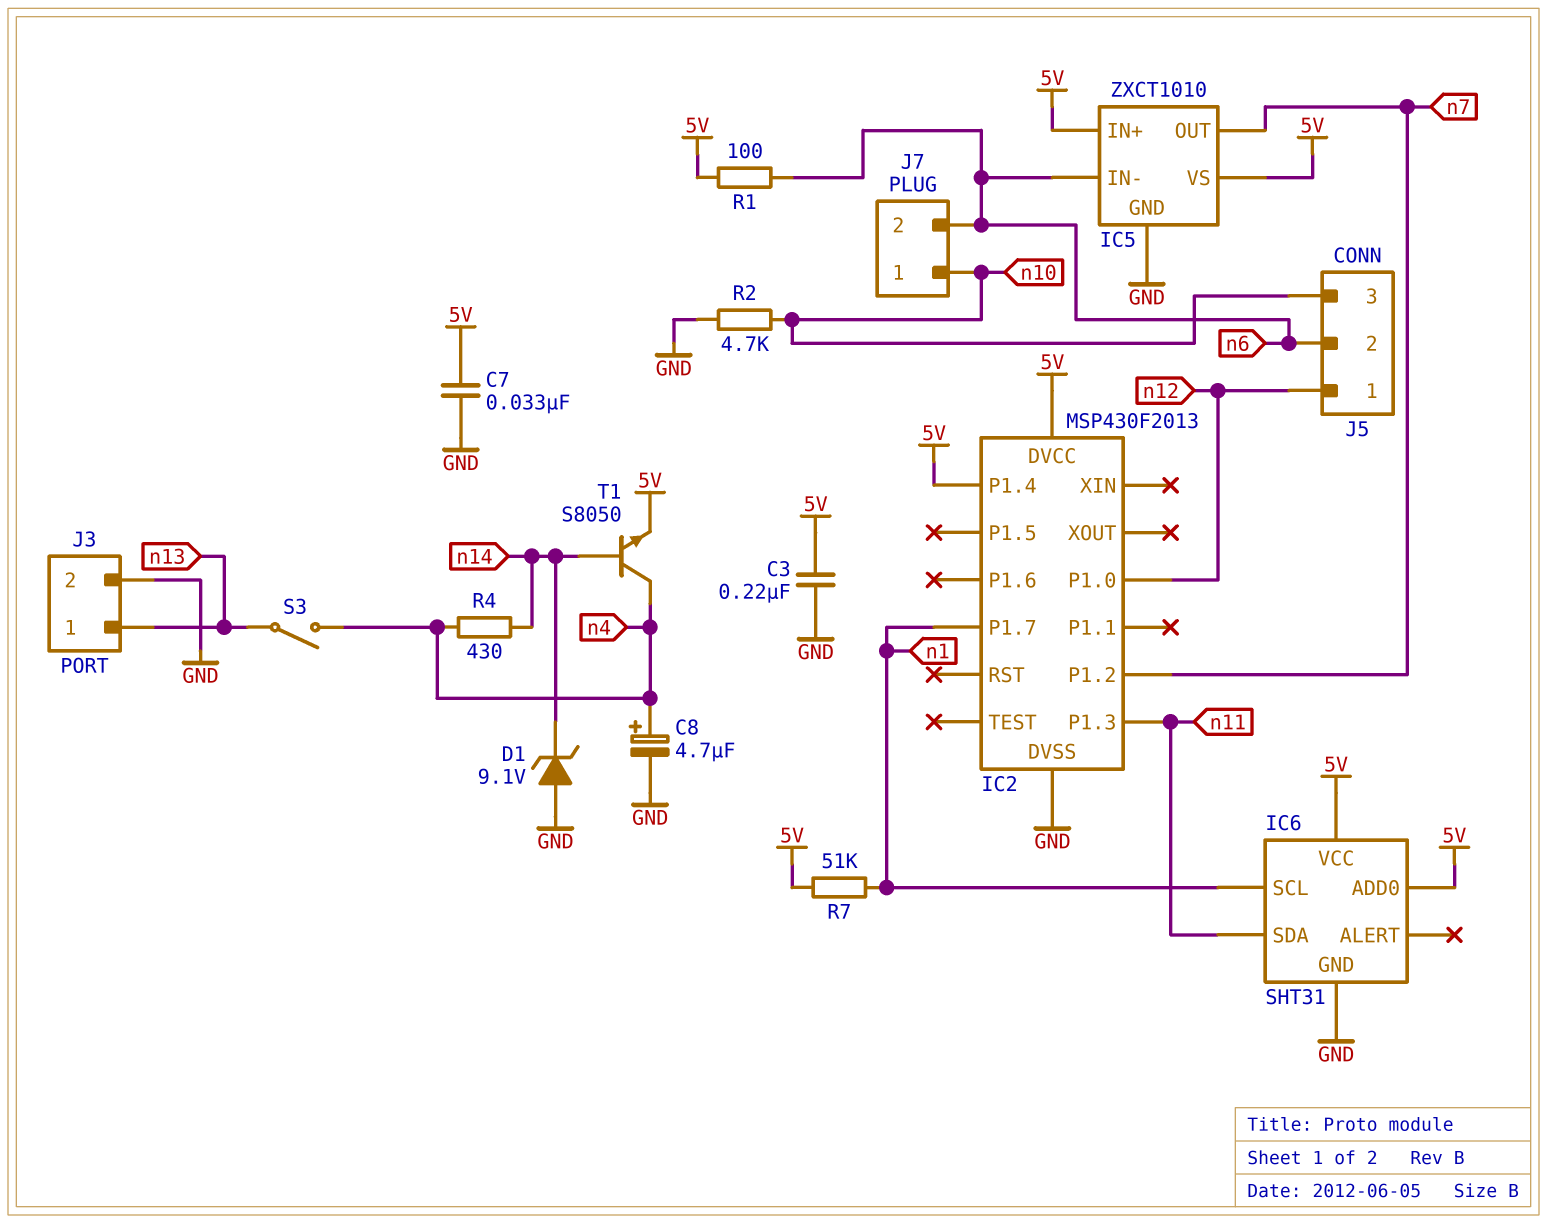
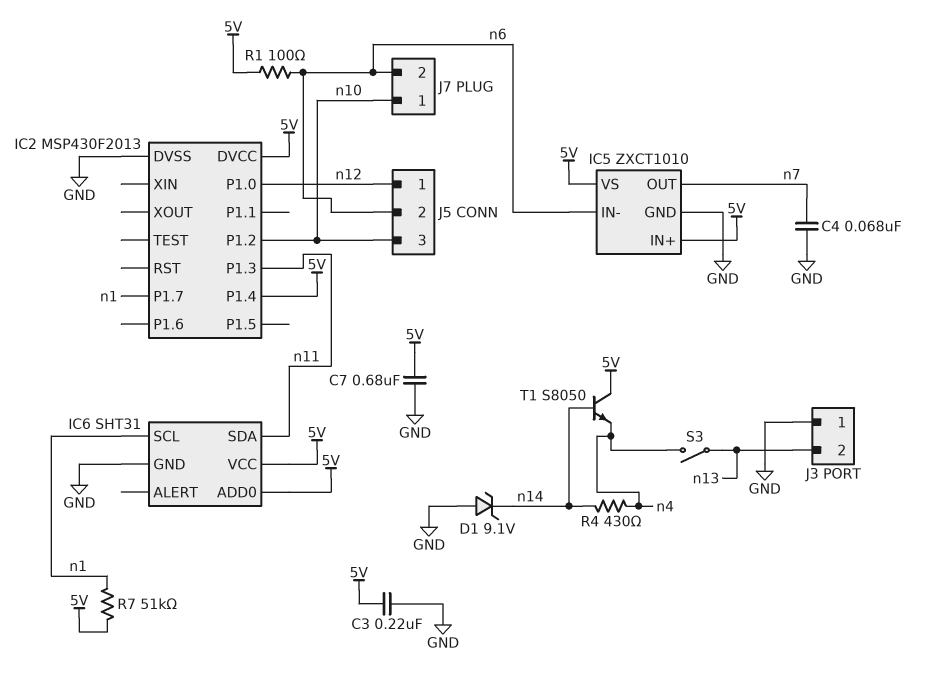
C4: none -> 68nF (GND, n7)
C7: 33nF (5V, GND) -> 680nF (5V, GND)
C8: 4.7uF (plus n4, minus GND) -> none
IC2 pin P1.2: n7 -> n10
J3 pin 1: n13 -> GND
J3 pin 2: GND -> n13
R2: 4.7k (GND, n10) -> none
T1: NPN S8050 (B n14, C n4, E 5V) -> NPN S8050 (B n14, C 5V, E n4)

